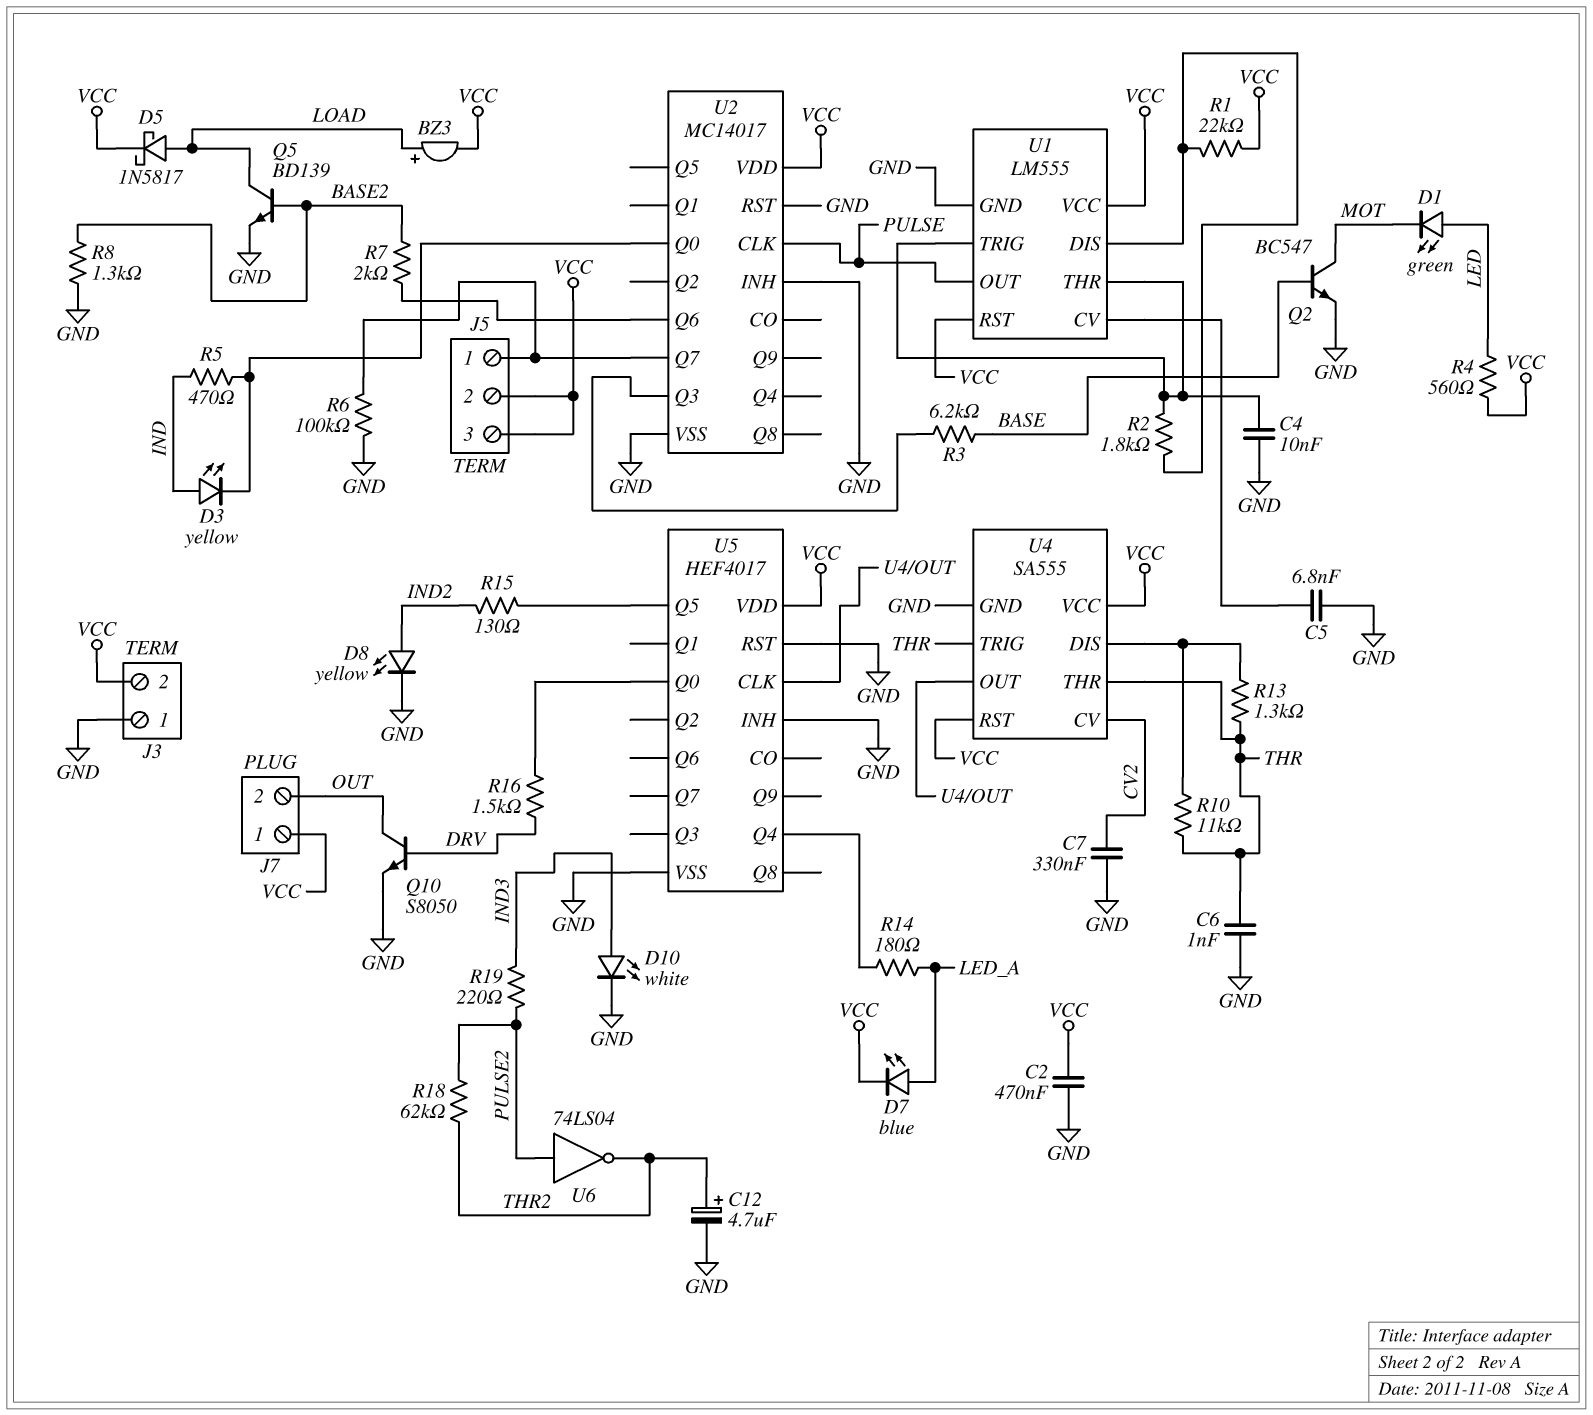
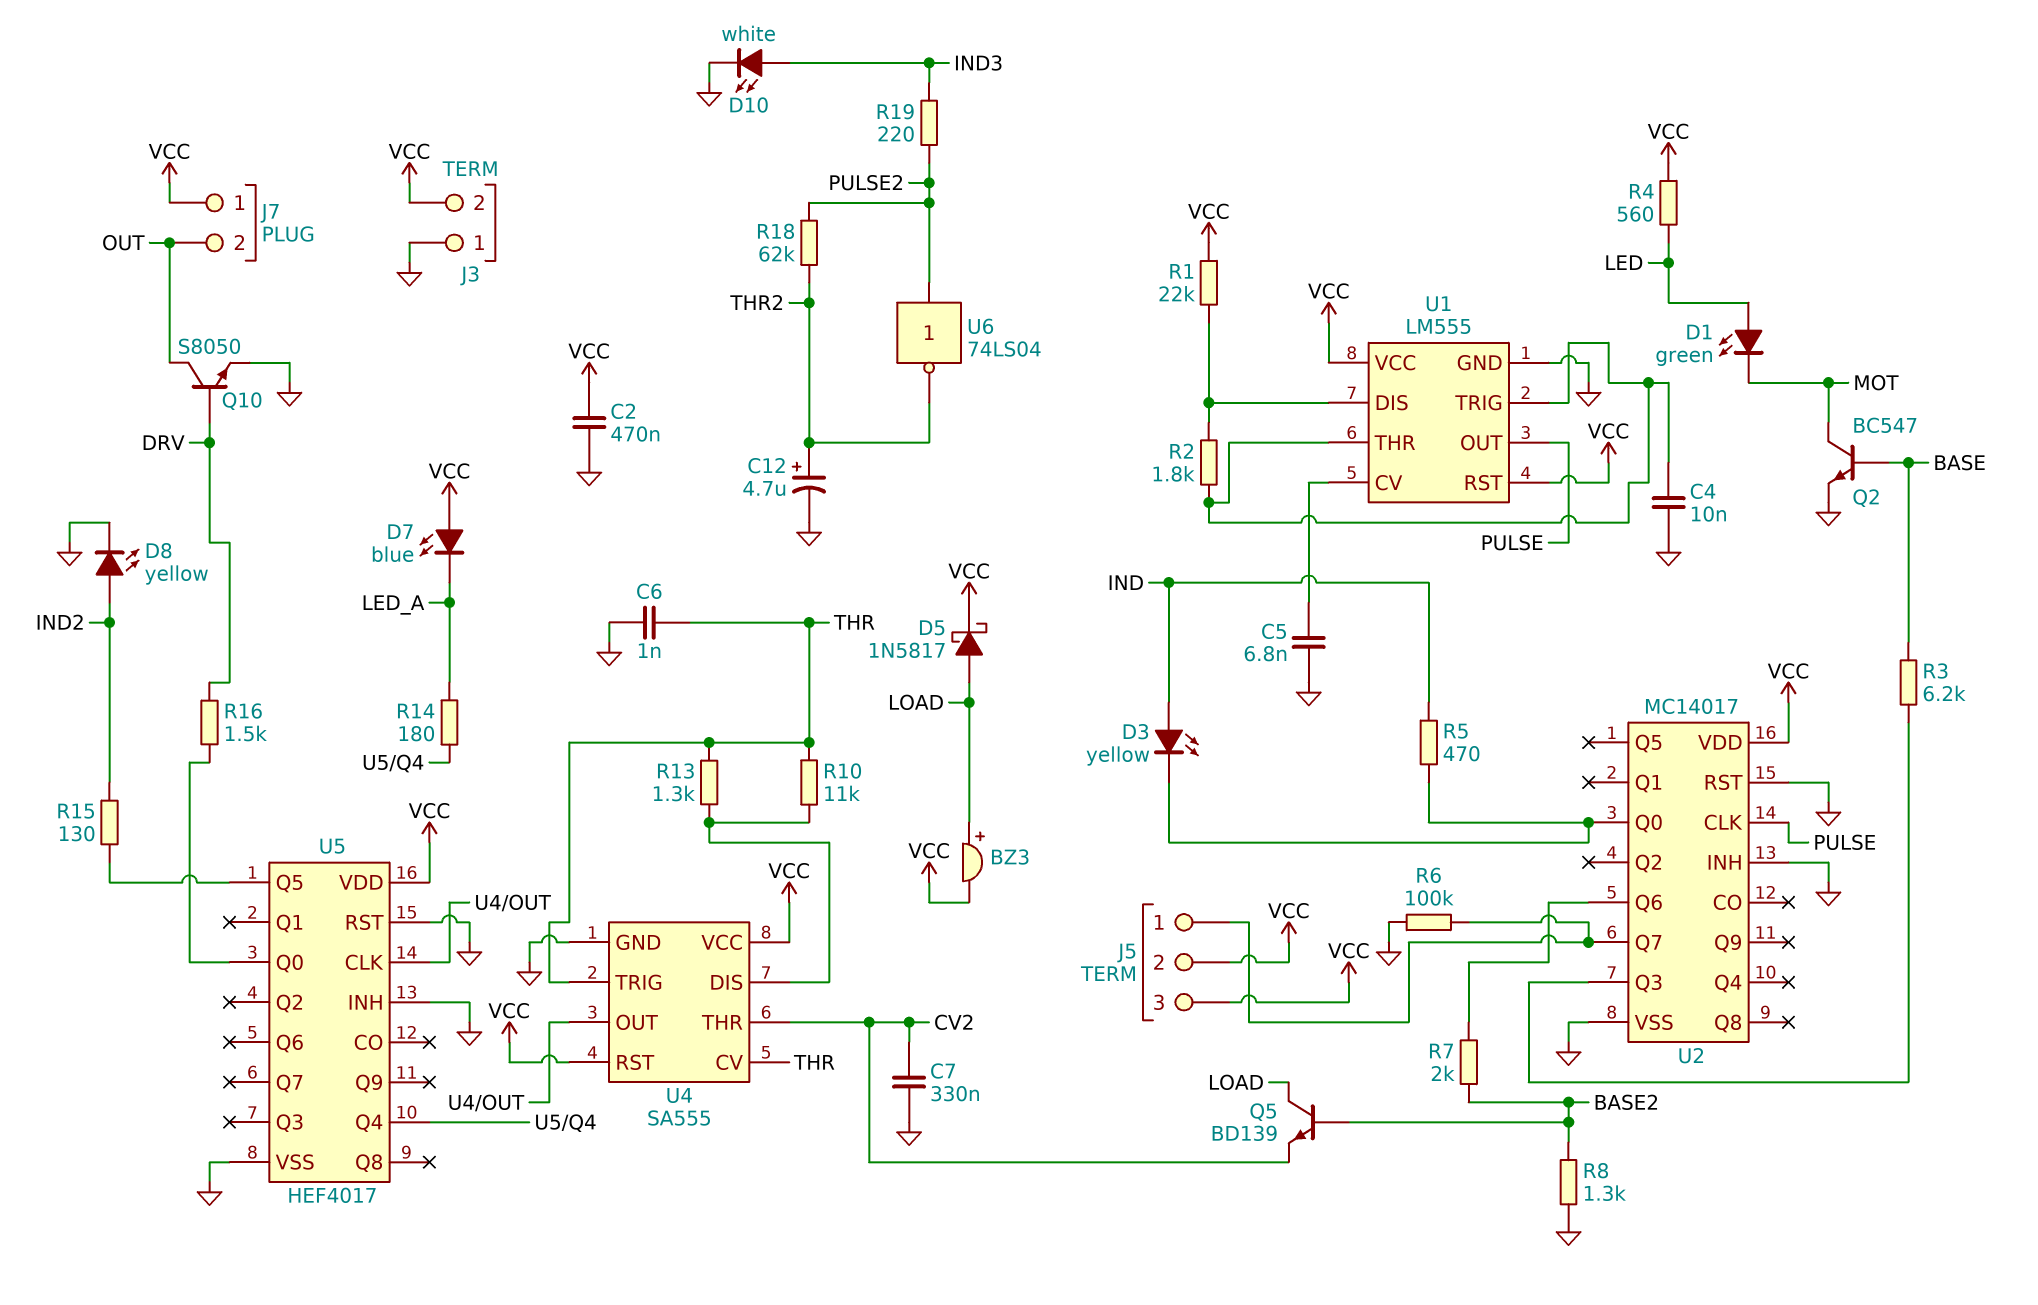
D7: LED blue (A LED_A, K VCC) -> LED blue (A VCC, K LED_A)
Q5: NPN BD139 (B BASE2, C LOAD, E GND) -> NPN BD139 (B BASE2, C LOAD, E CV2)
U4 pin CV: CV2 -> THR
U4 pin THR: THR -> CV2

